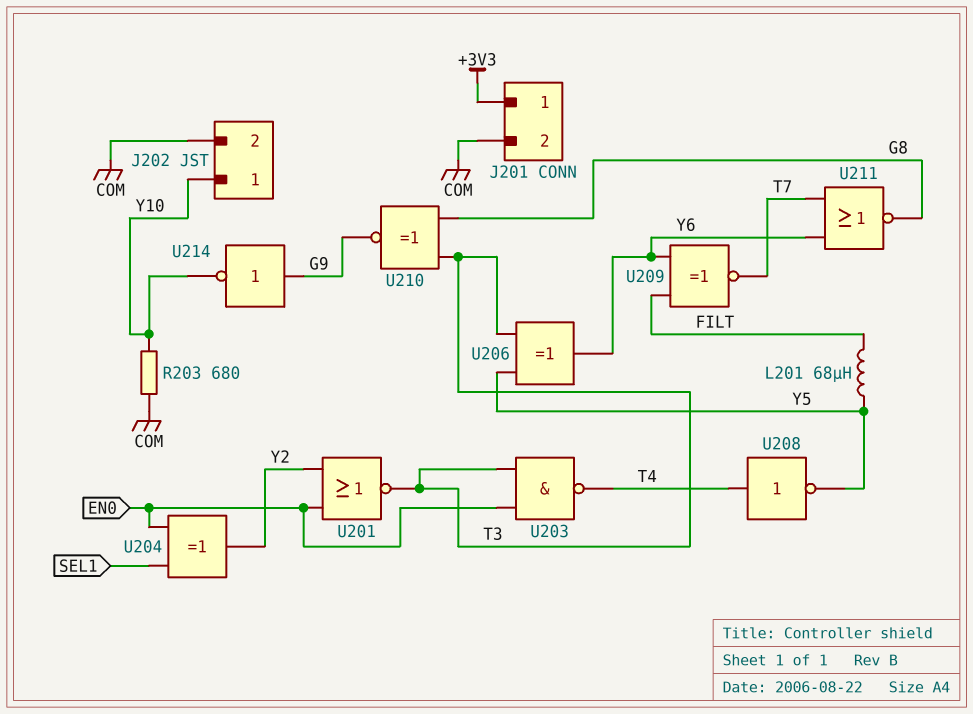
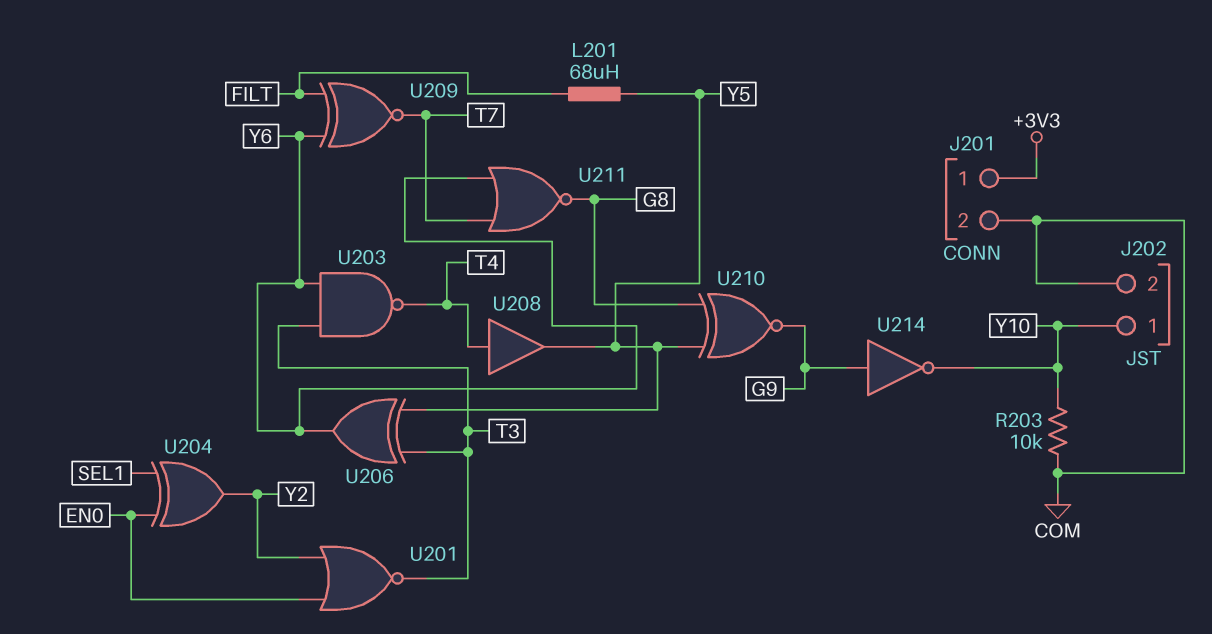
R203: 680 (COM, Y10) -> 10k (COM, Y10)
U203: NAND (in EN0, in T3, out T4) -> NAND (in T3, in Y6, out T4)
U208: NOT (in T4, out Y5) -> buffer (in T4, out Y5)
U210: XNOR (in G8, in T3, out G9) -> XNOR (in G8, in Y5, out G9)

